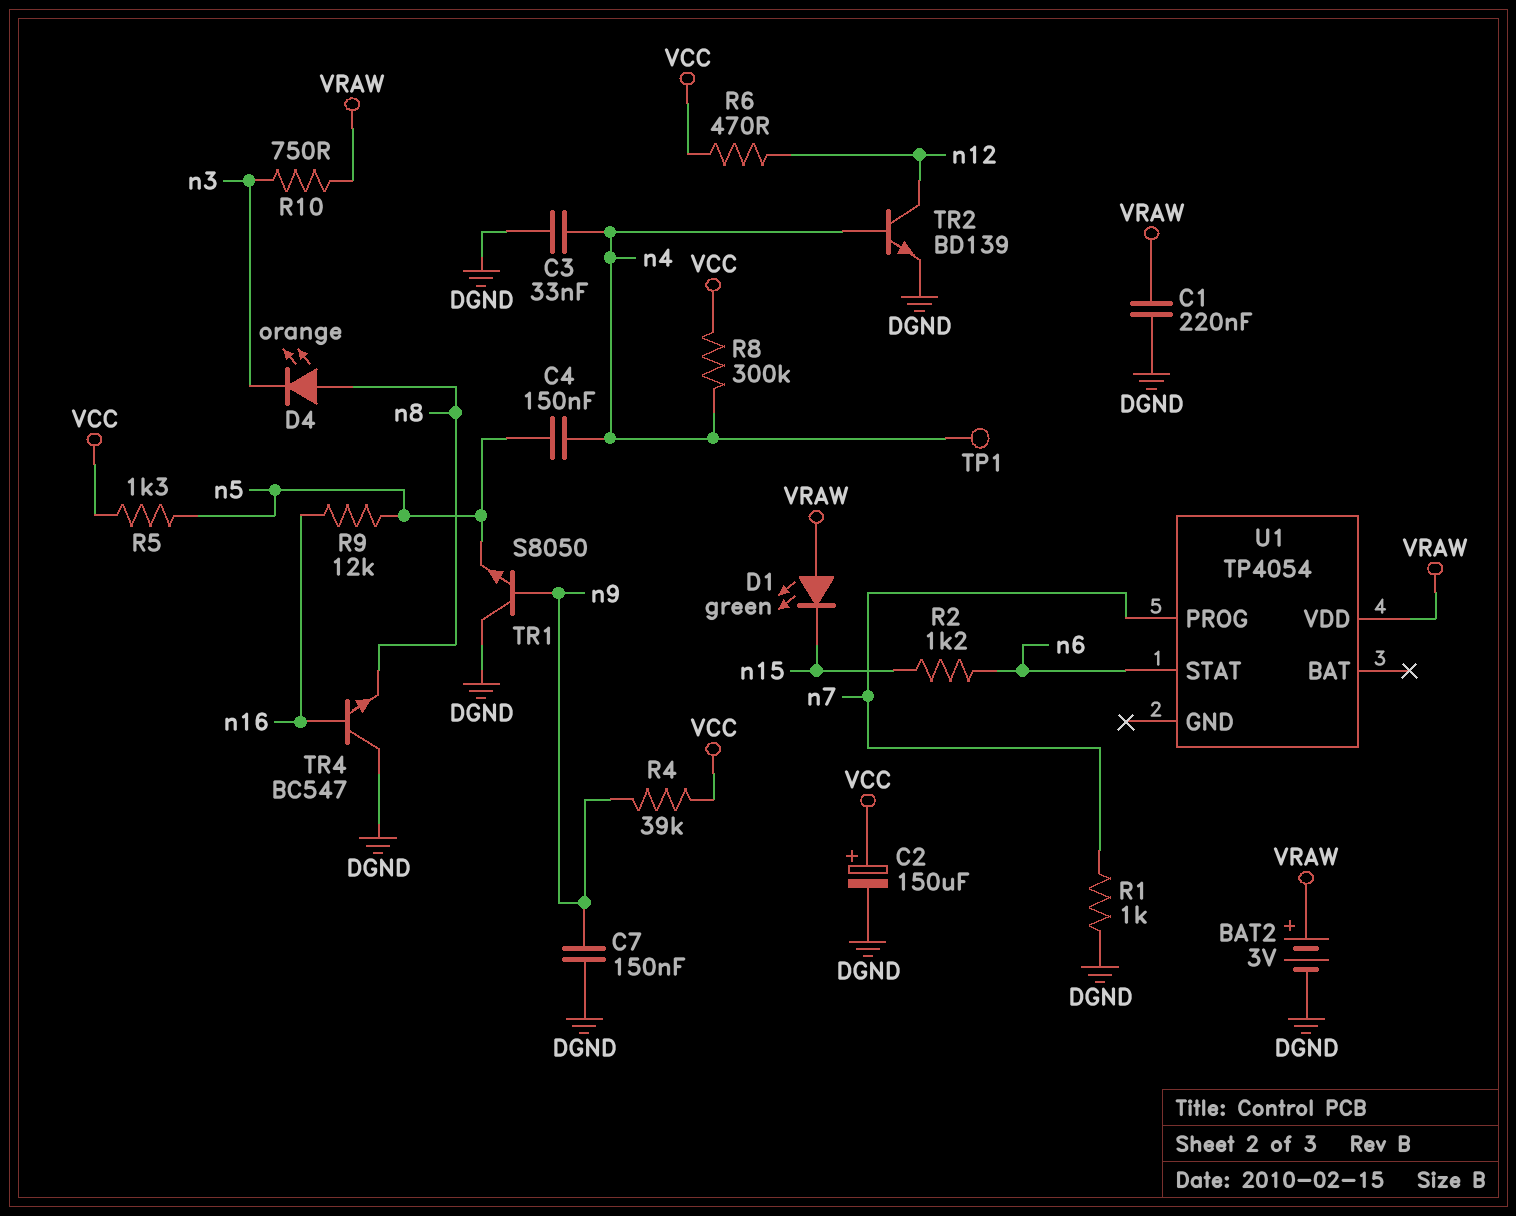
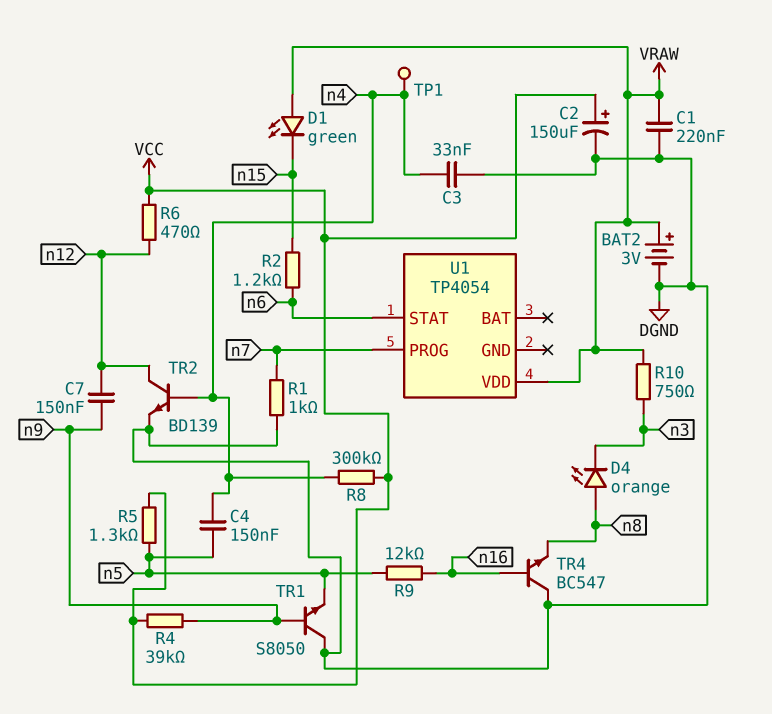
C7: 150nF (DGND, n9) -> 150nF (n9, n12)

